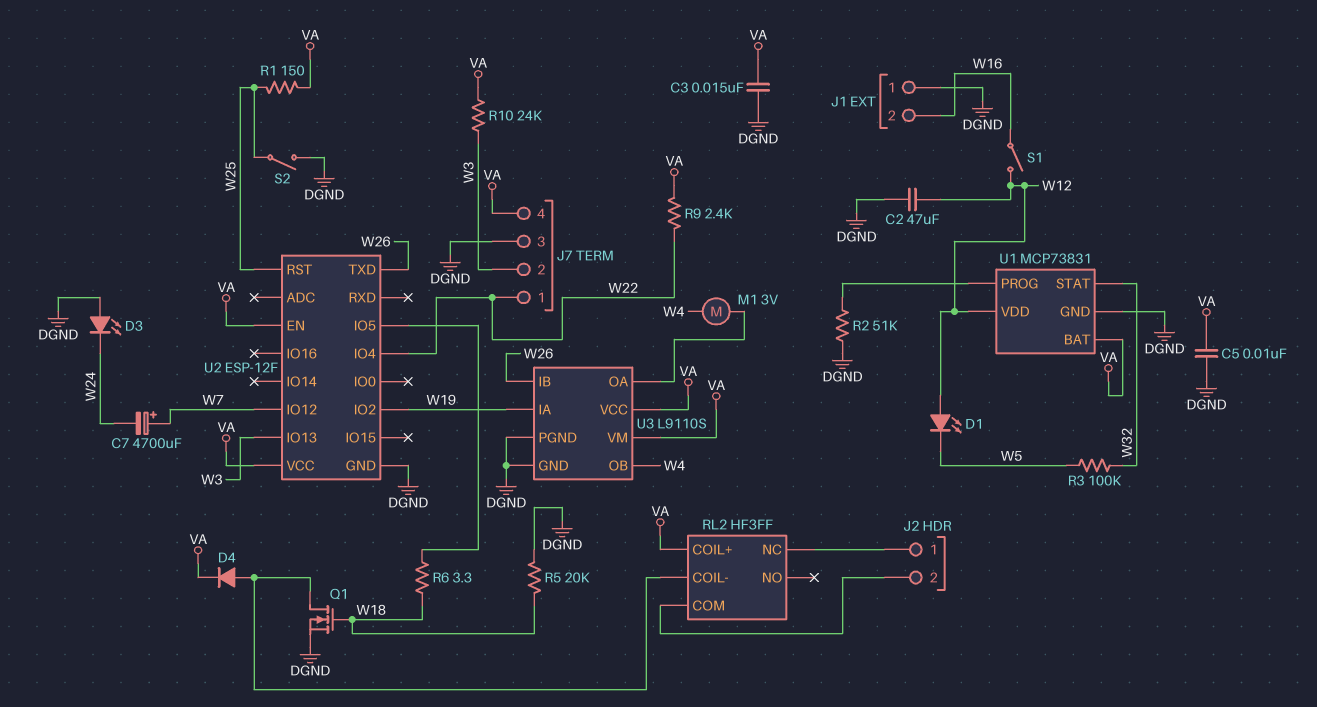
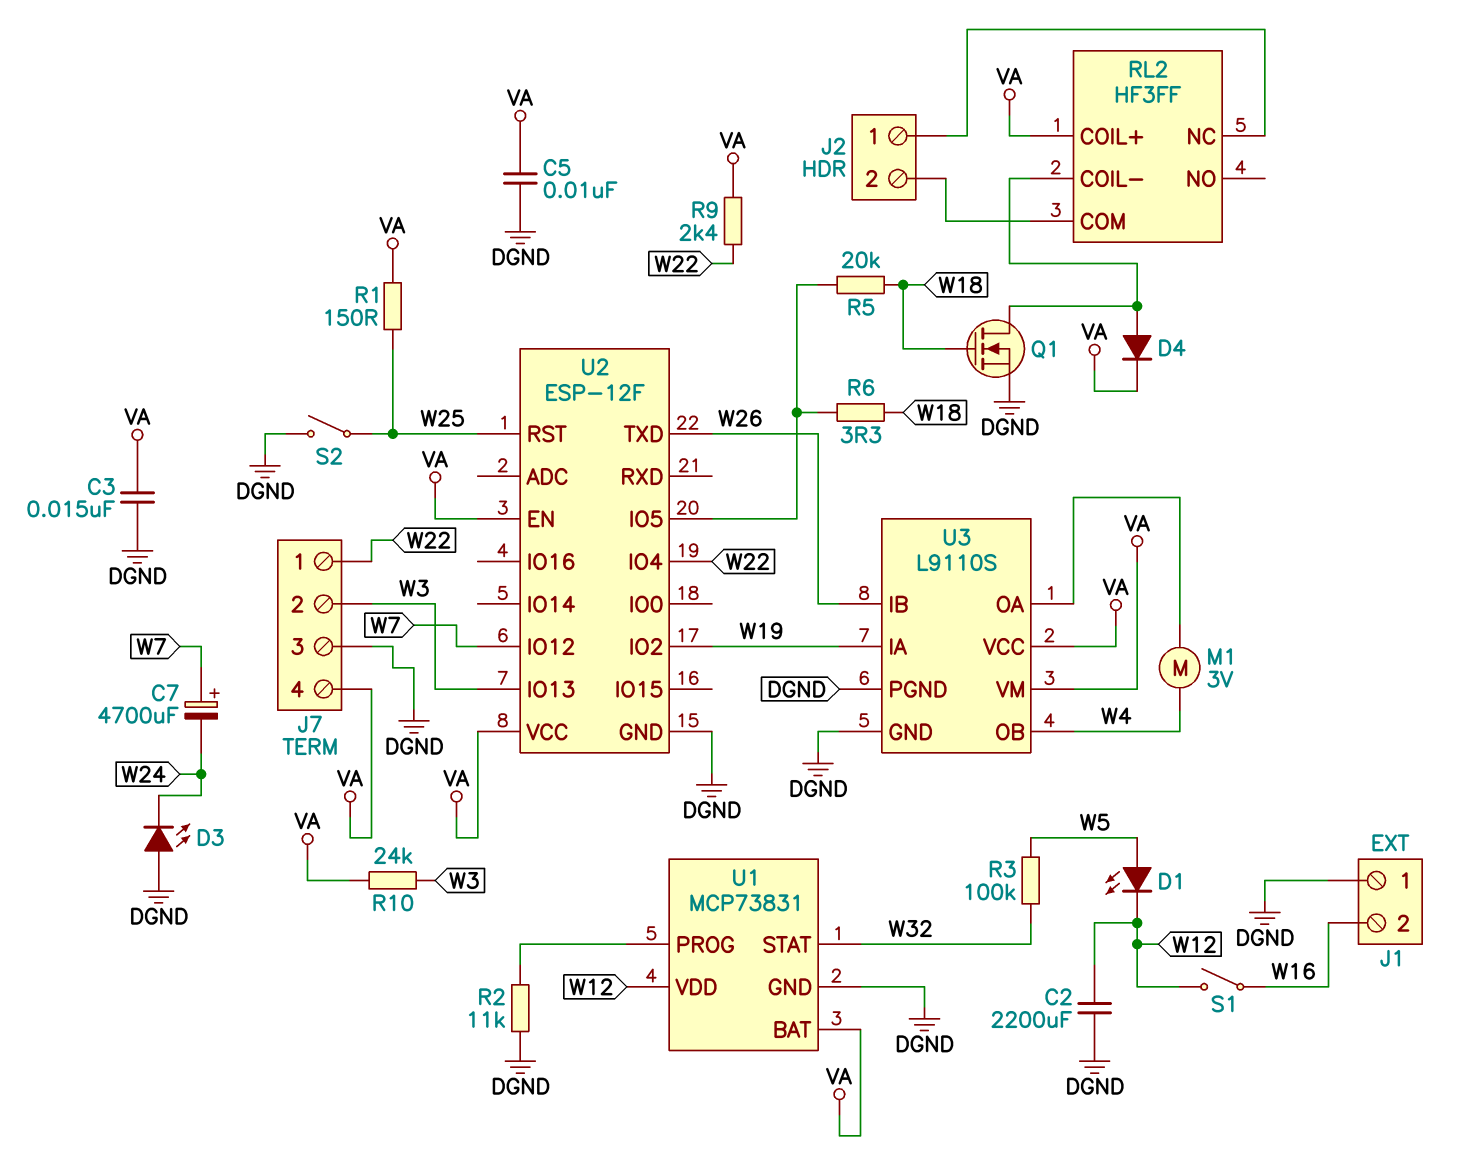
C2: 47uF (DGND, W12) -> 2200uF (DGND, W12)
D1: LED (A W12, K W5) -> LED (A W5, K W12)
R2: 51k (DGND, U1/PROG) -> 11k (DGND, U1/PROG)
R5: 20k (DGND, W18) -> 20k (U2/IO5, W18)

